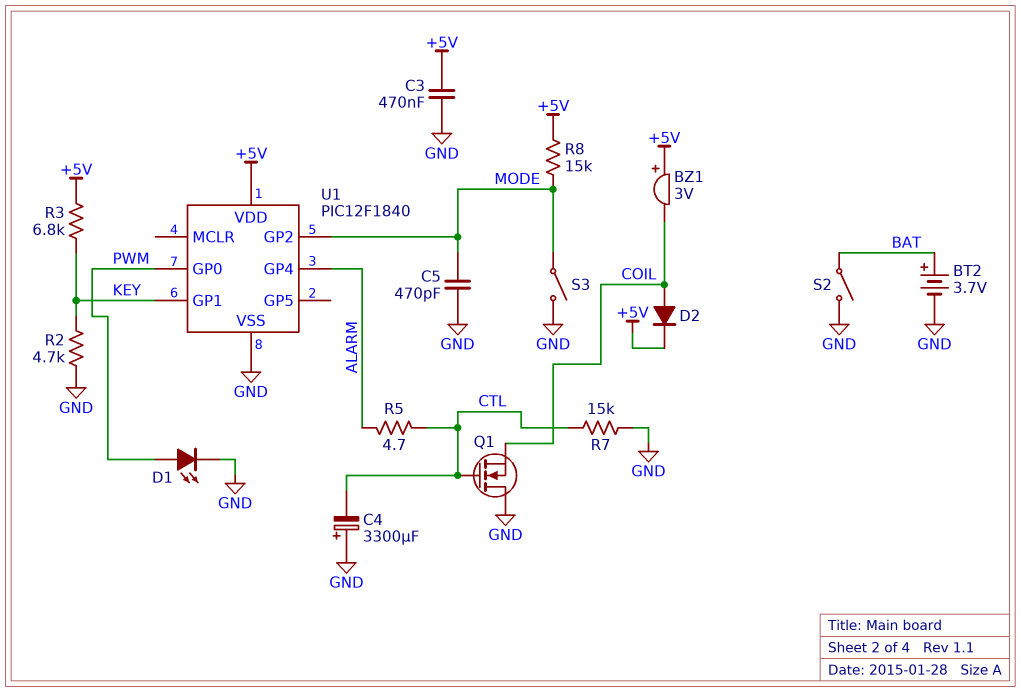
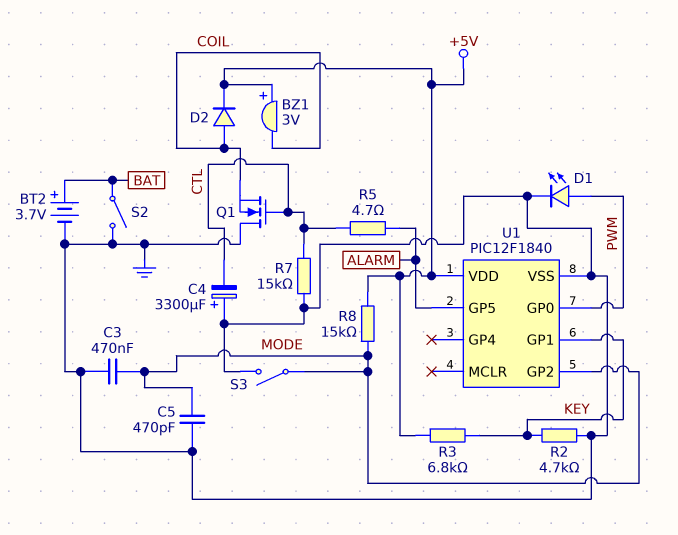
C3: 470nF (+5V, GND) -> 470nF (GND, MODE)
U1 pin GP4: ALARM -> none
U1 pin GP5: none -> ALARM

